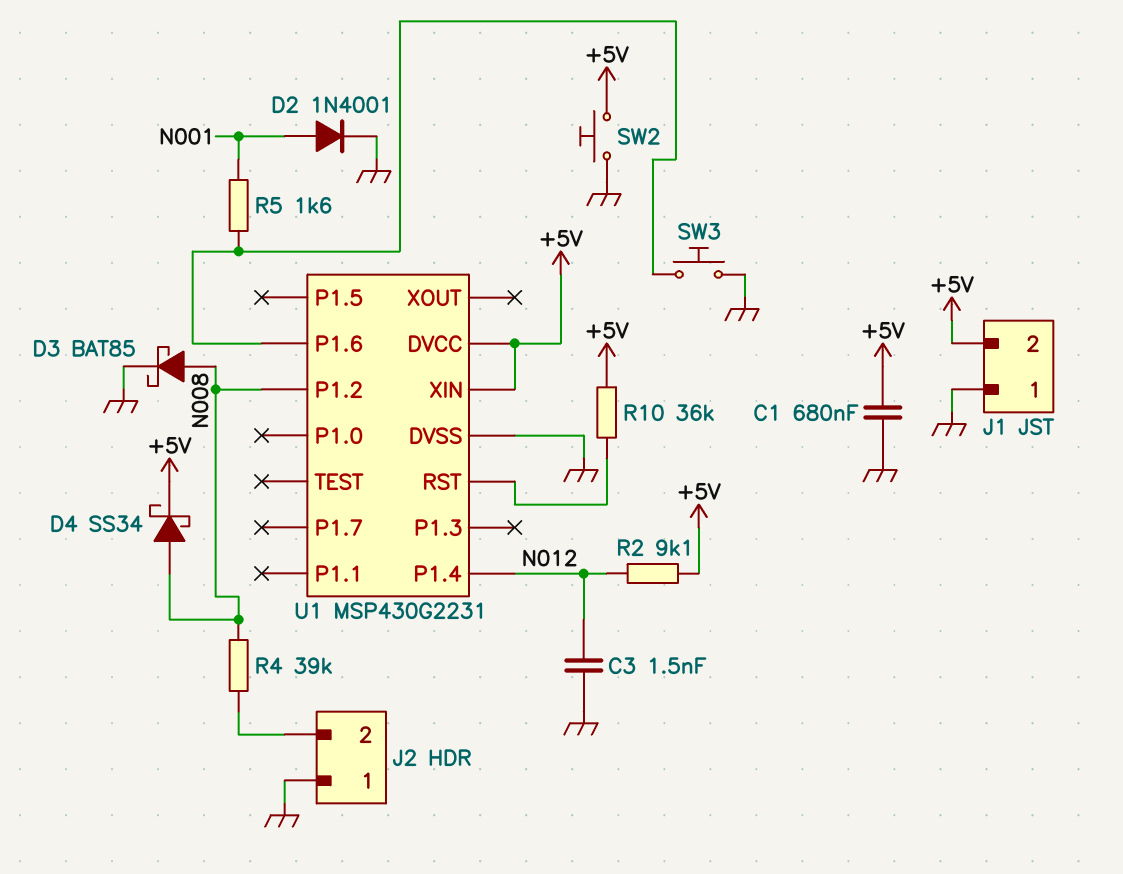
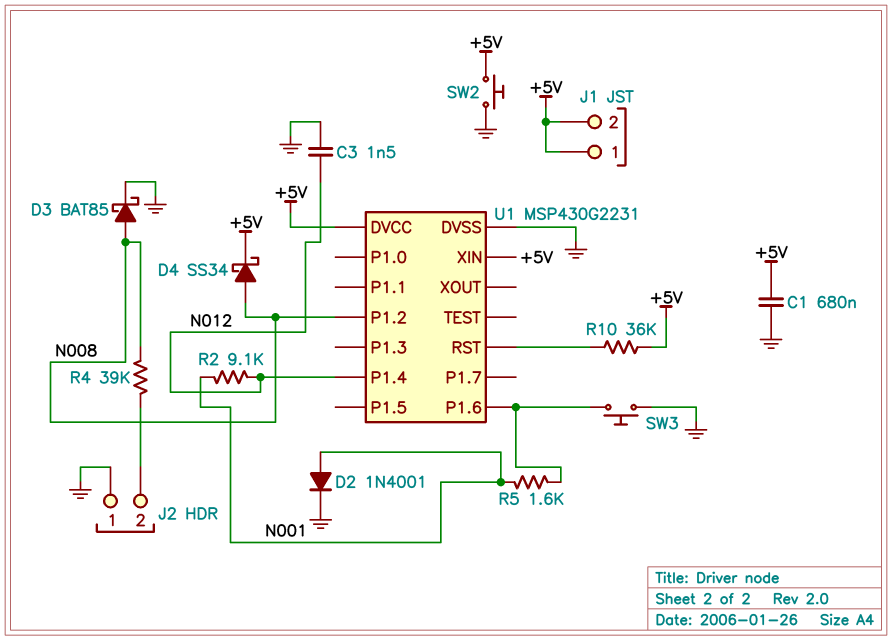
J1 pin 1: GND -> +5V
R2: 9.1k (+5V, N012) -> 9.1k (N001, N012)

